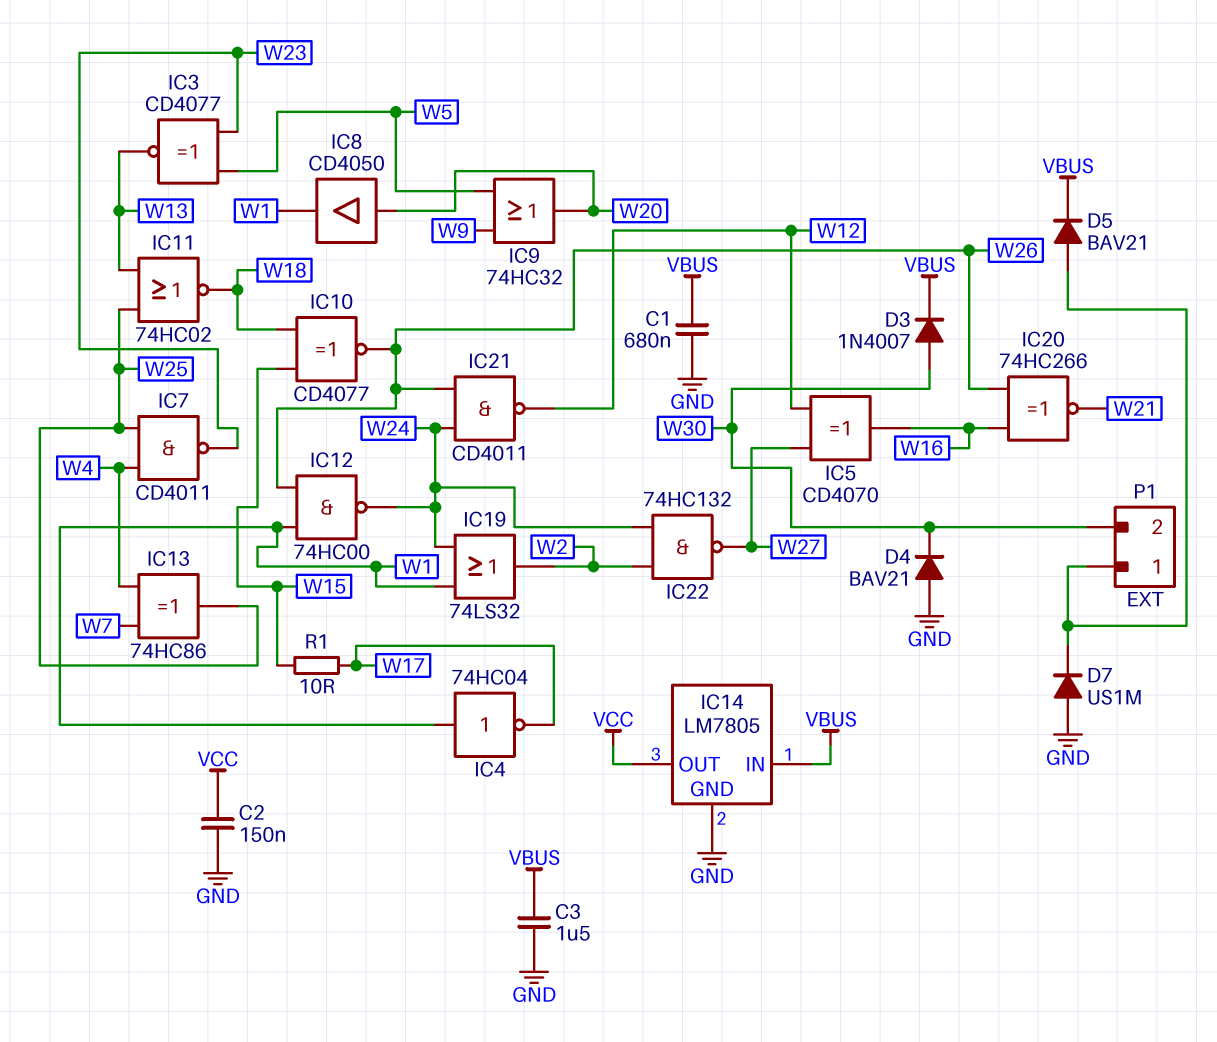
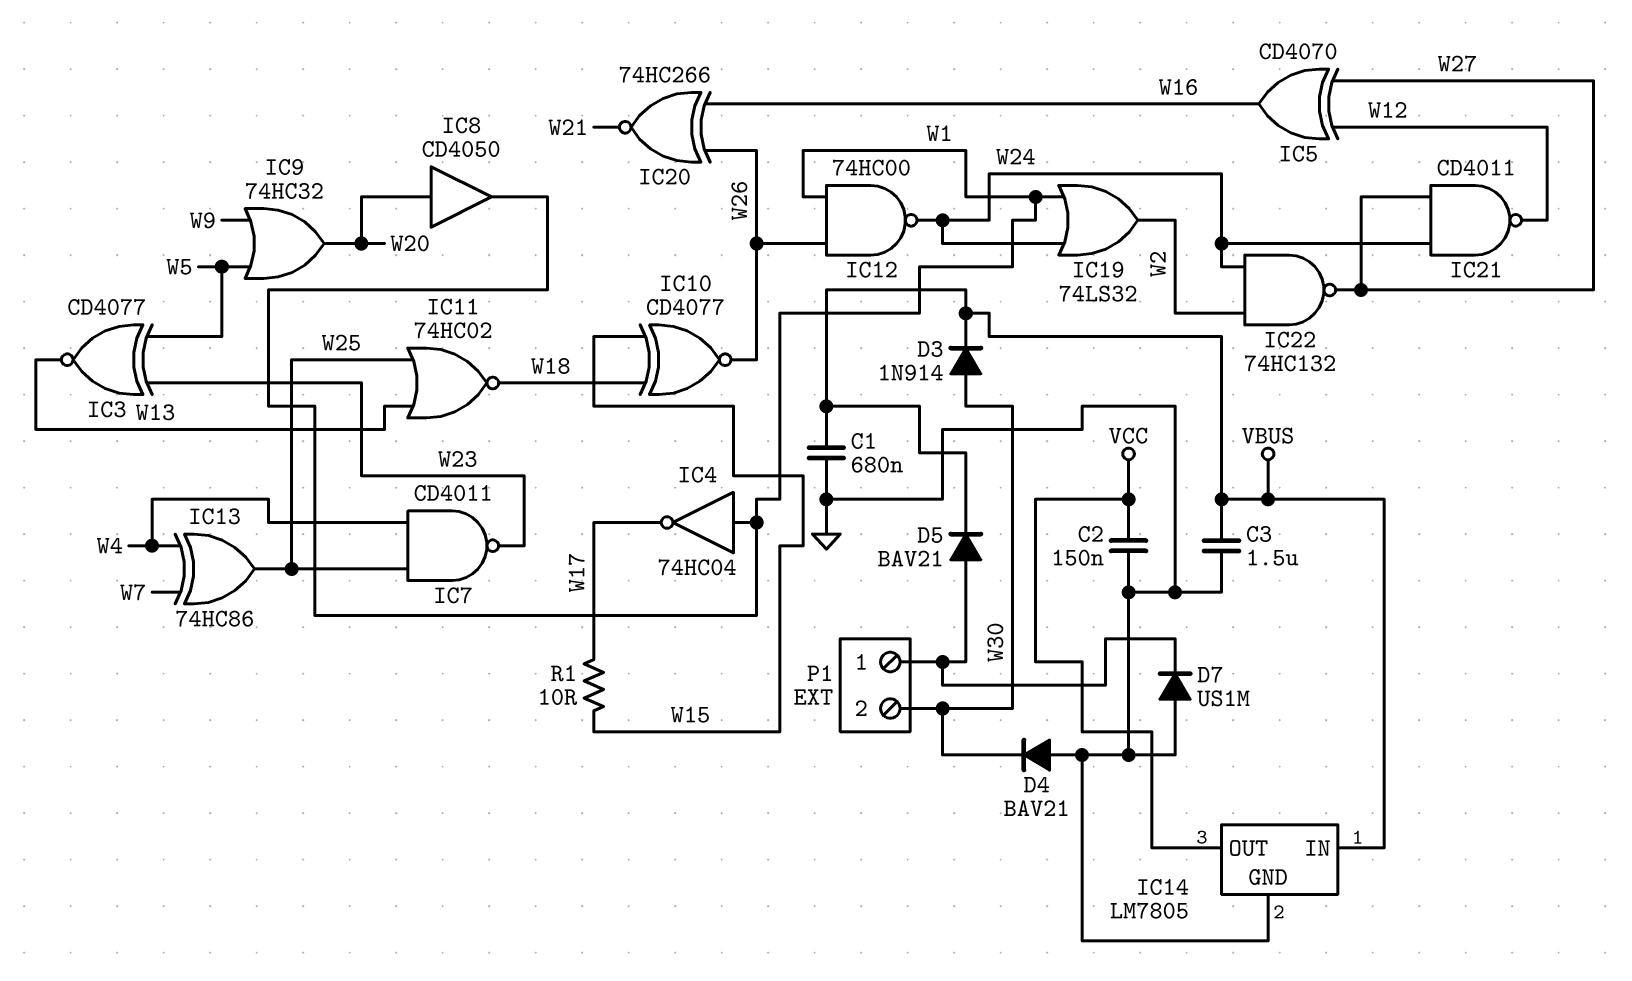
D3: diode 1N4007 (A W30, K VBUS) -> diode 1N914 (A W30, K VBUS)
IC21: NAND CD4011 (in W24, in W26, out W12) -> NAND CD4011 (in W24, in W27, out W12)

